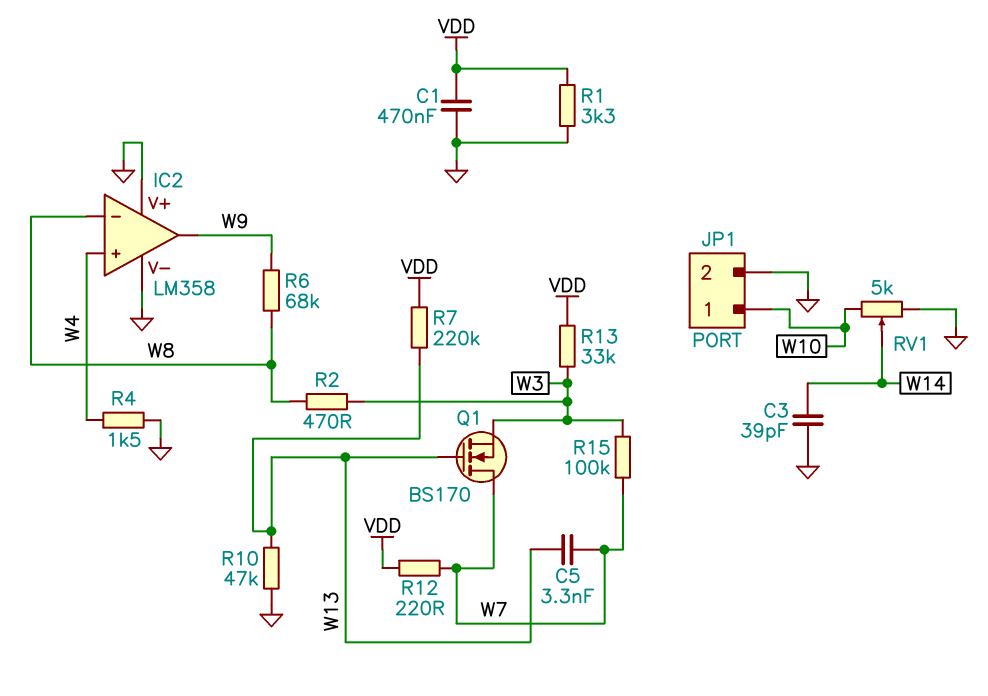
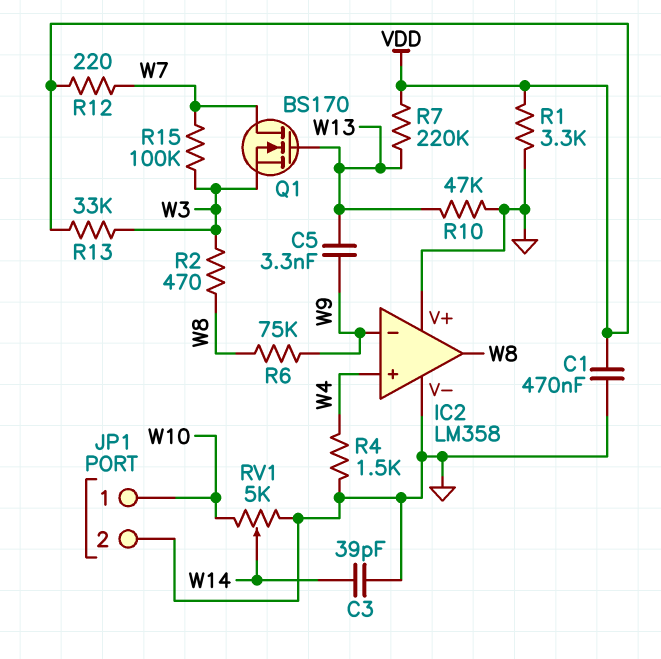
C5: 3.3nF (W7, W13) -> 3.3nF (W9, W13)
IC2 pin in-: W8 -> W9
IC2 pin out: W9 -> W8
R6: 68k (W8, W9) -> 75k (W8, W9)

